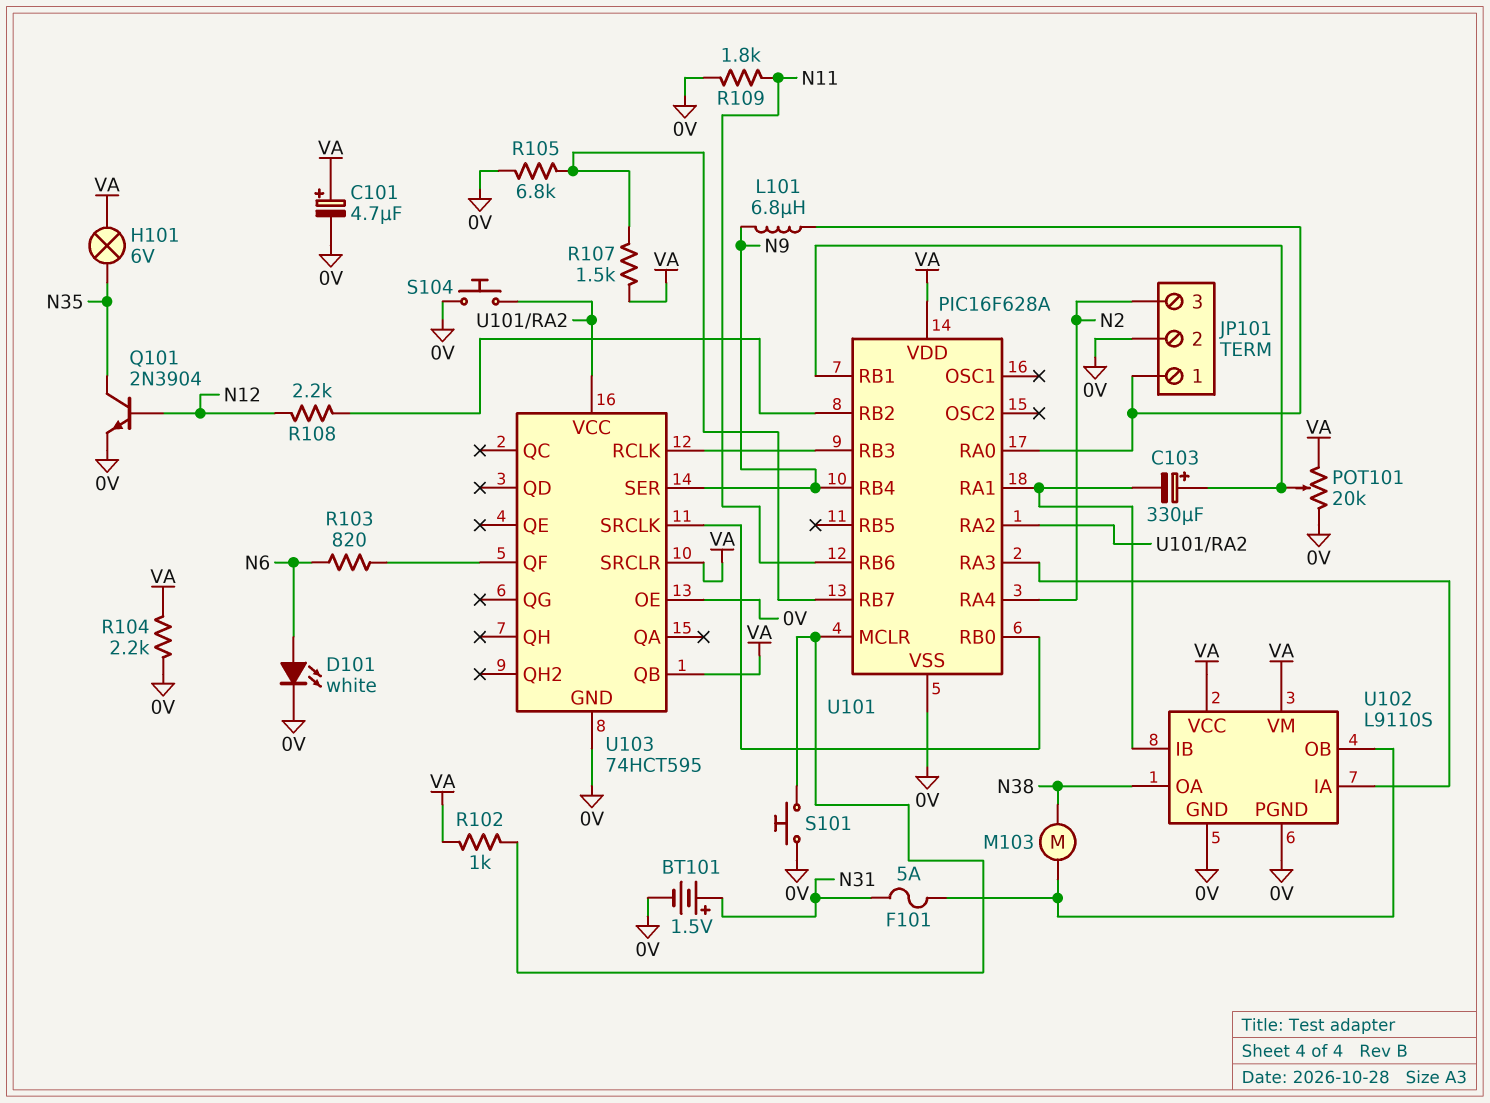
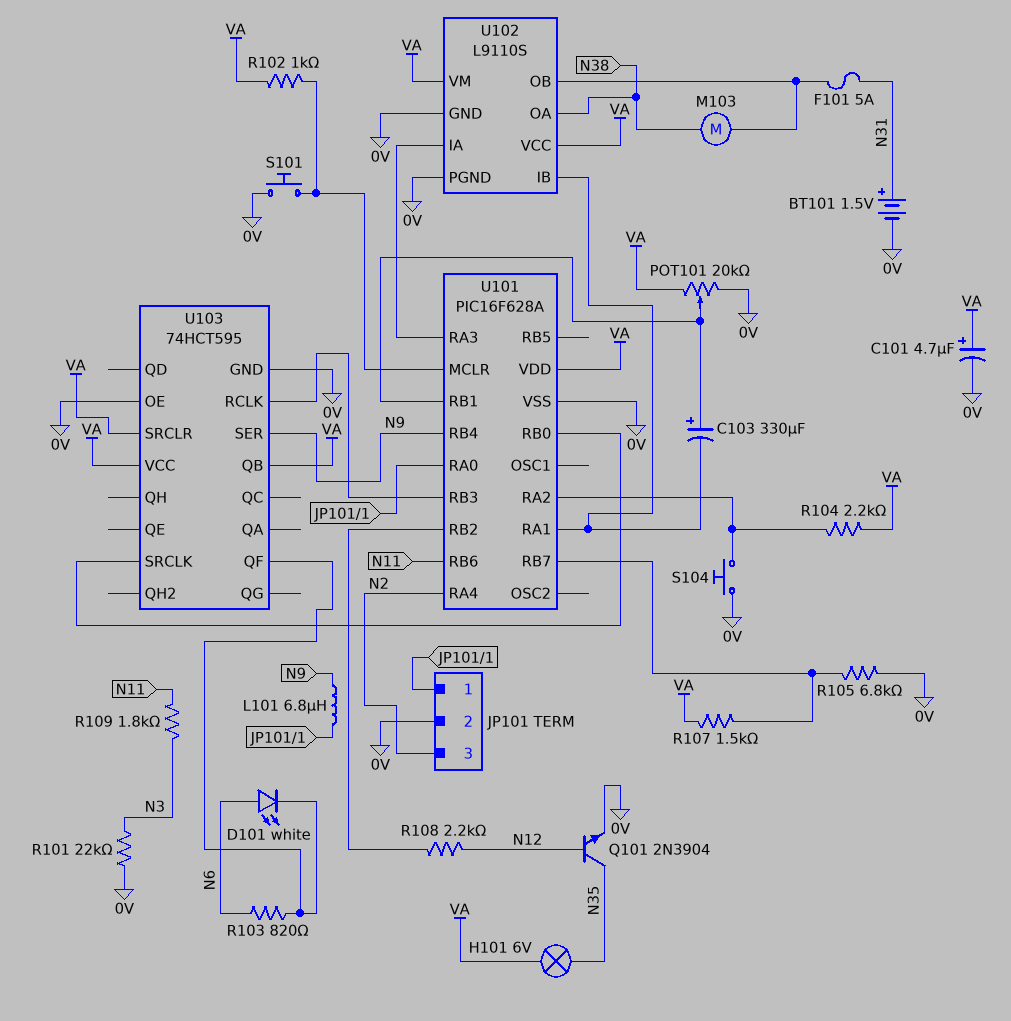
D101: LED white (A N6, K 0V) -> LED white (A N6, K U103/QF)
R101: none -> 22k (0V, N3)
R104: 2.2k (0V, VA) -> 2.2k (U101/RA2, VA)
R109: 1.8k (0V, N11) -> 1.8k (N3, N11)
U103 pin VCC: U101/RA2 -> VA

